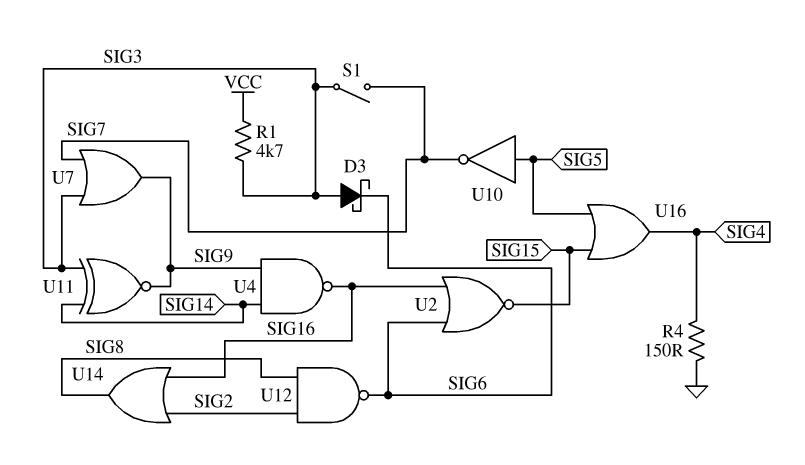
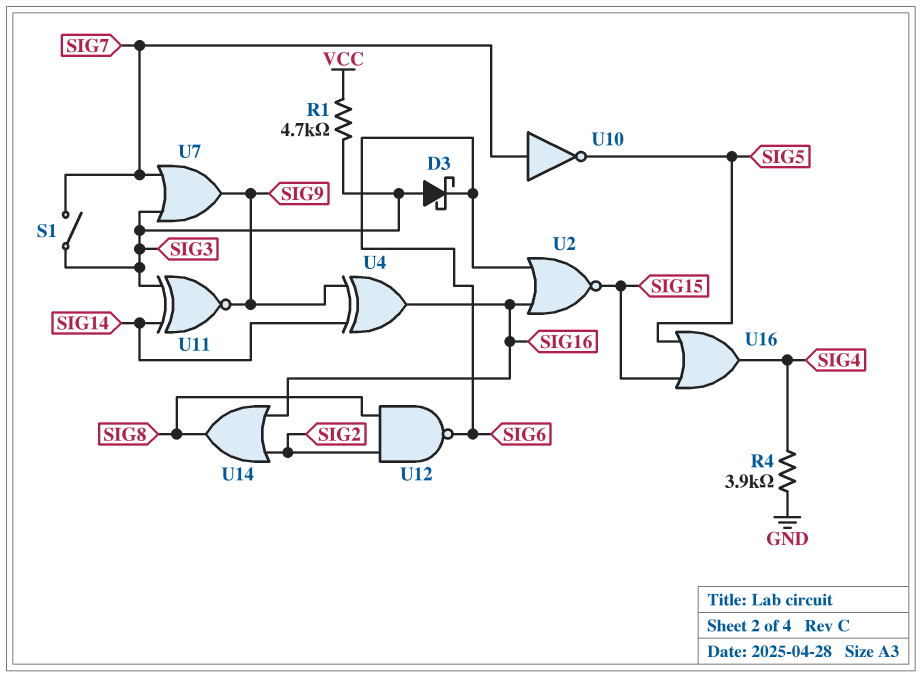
R4: 150 (GND, SIG4) -> 3.9k (GND, SIG4)
U4: NAND (in SIG9, in SIG14, out SIG16) -> XOR (in SIG9, in SIG14, out SIG16)
U10: NOT (in SIG5, out SIG7) -> NOT (in SIG7, out SIG5)

